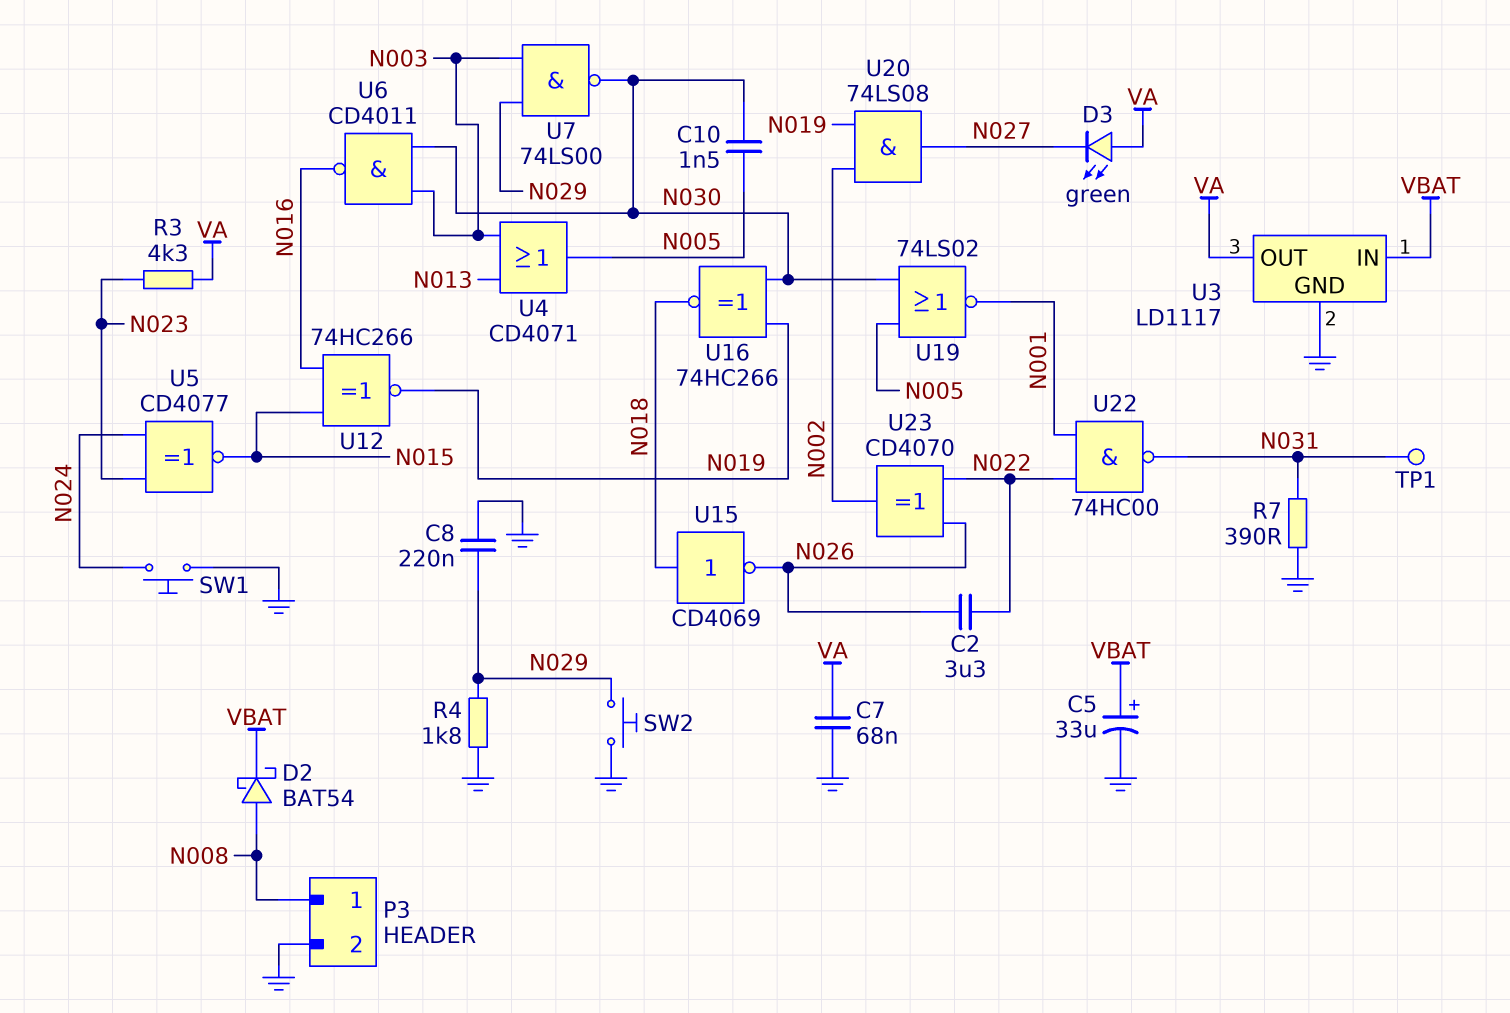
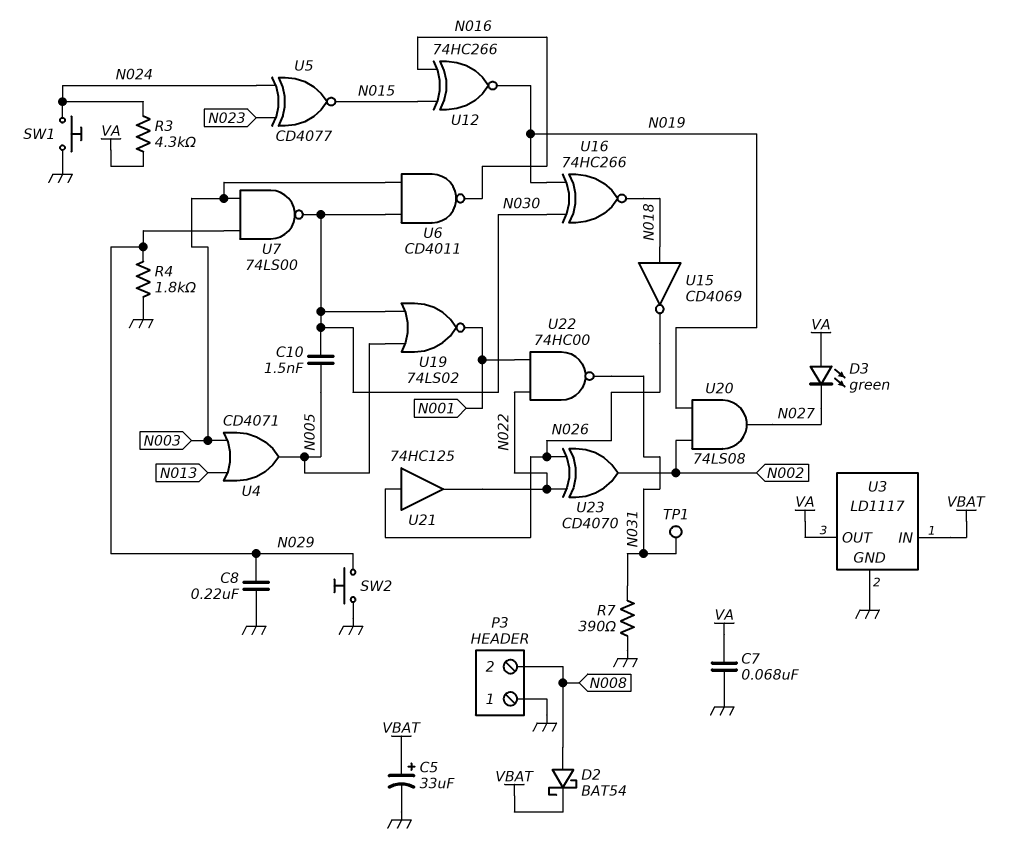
C2: 3.3uF (N022, N026) -> none
P3 pin 1: N008 -> GND
P3 pin 2: GND -> N008
R3: 4.3k (N023, VA) -> 4.3k (N024, VA)
U21: none -> buffer 74HC125 (in N026, out N022)

